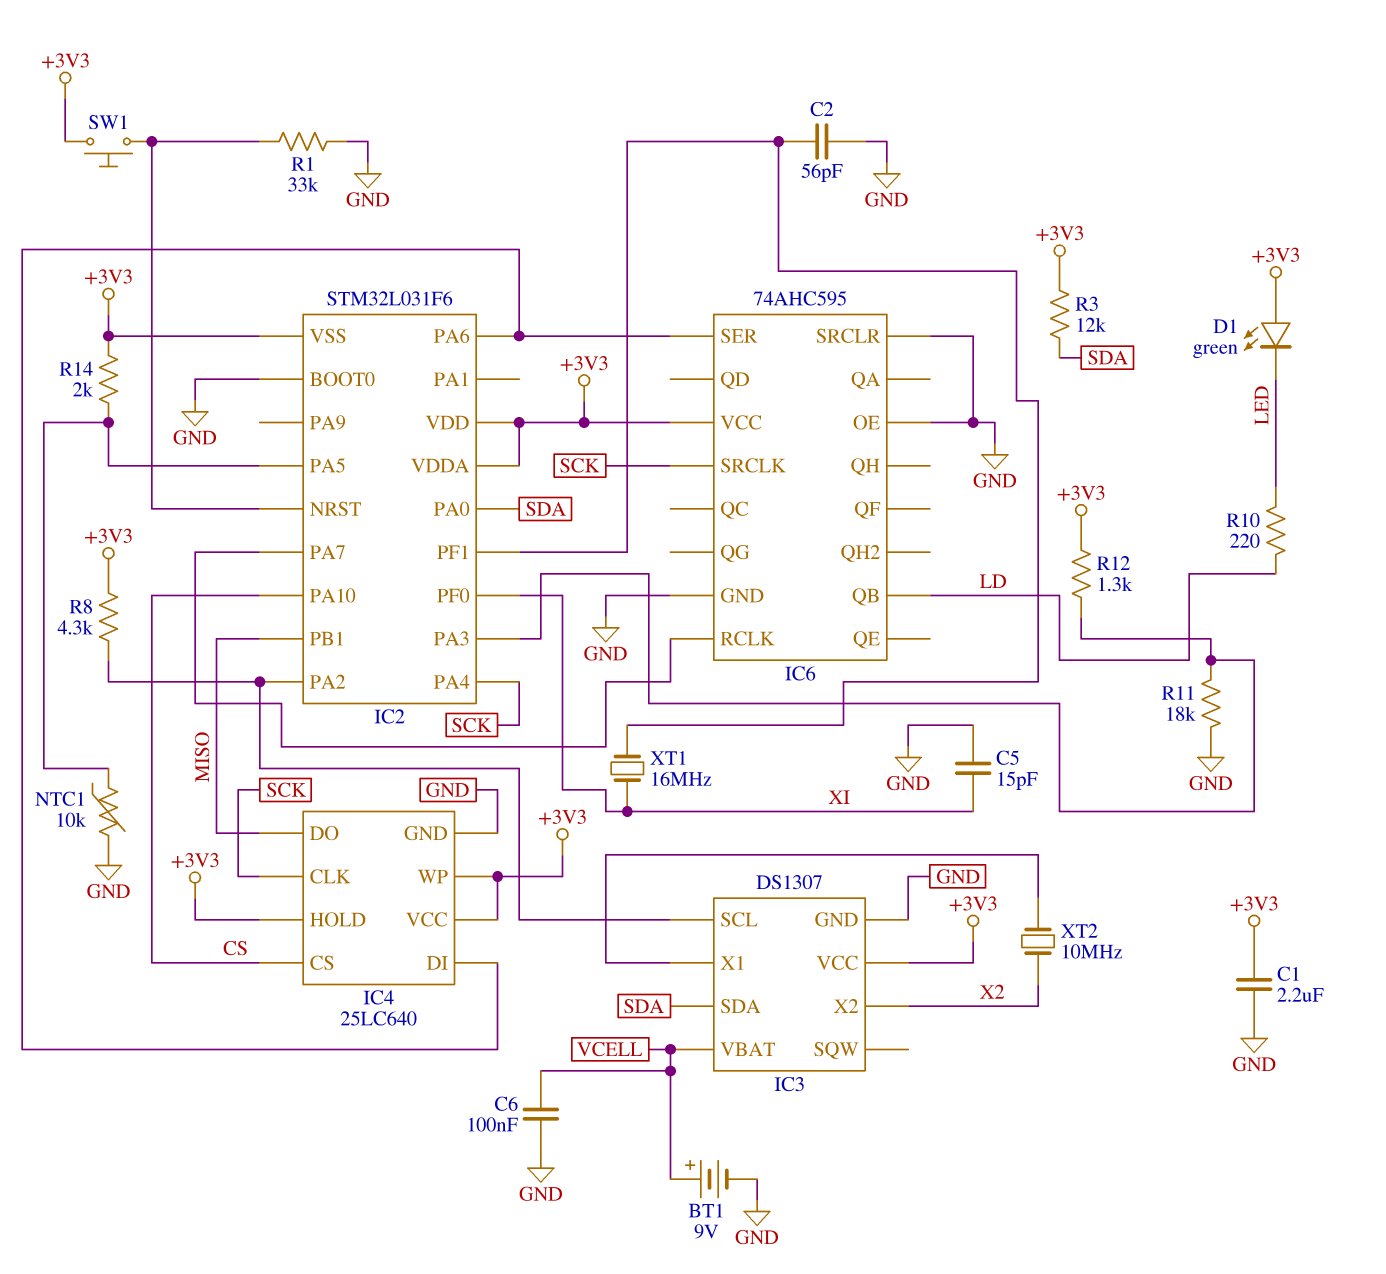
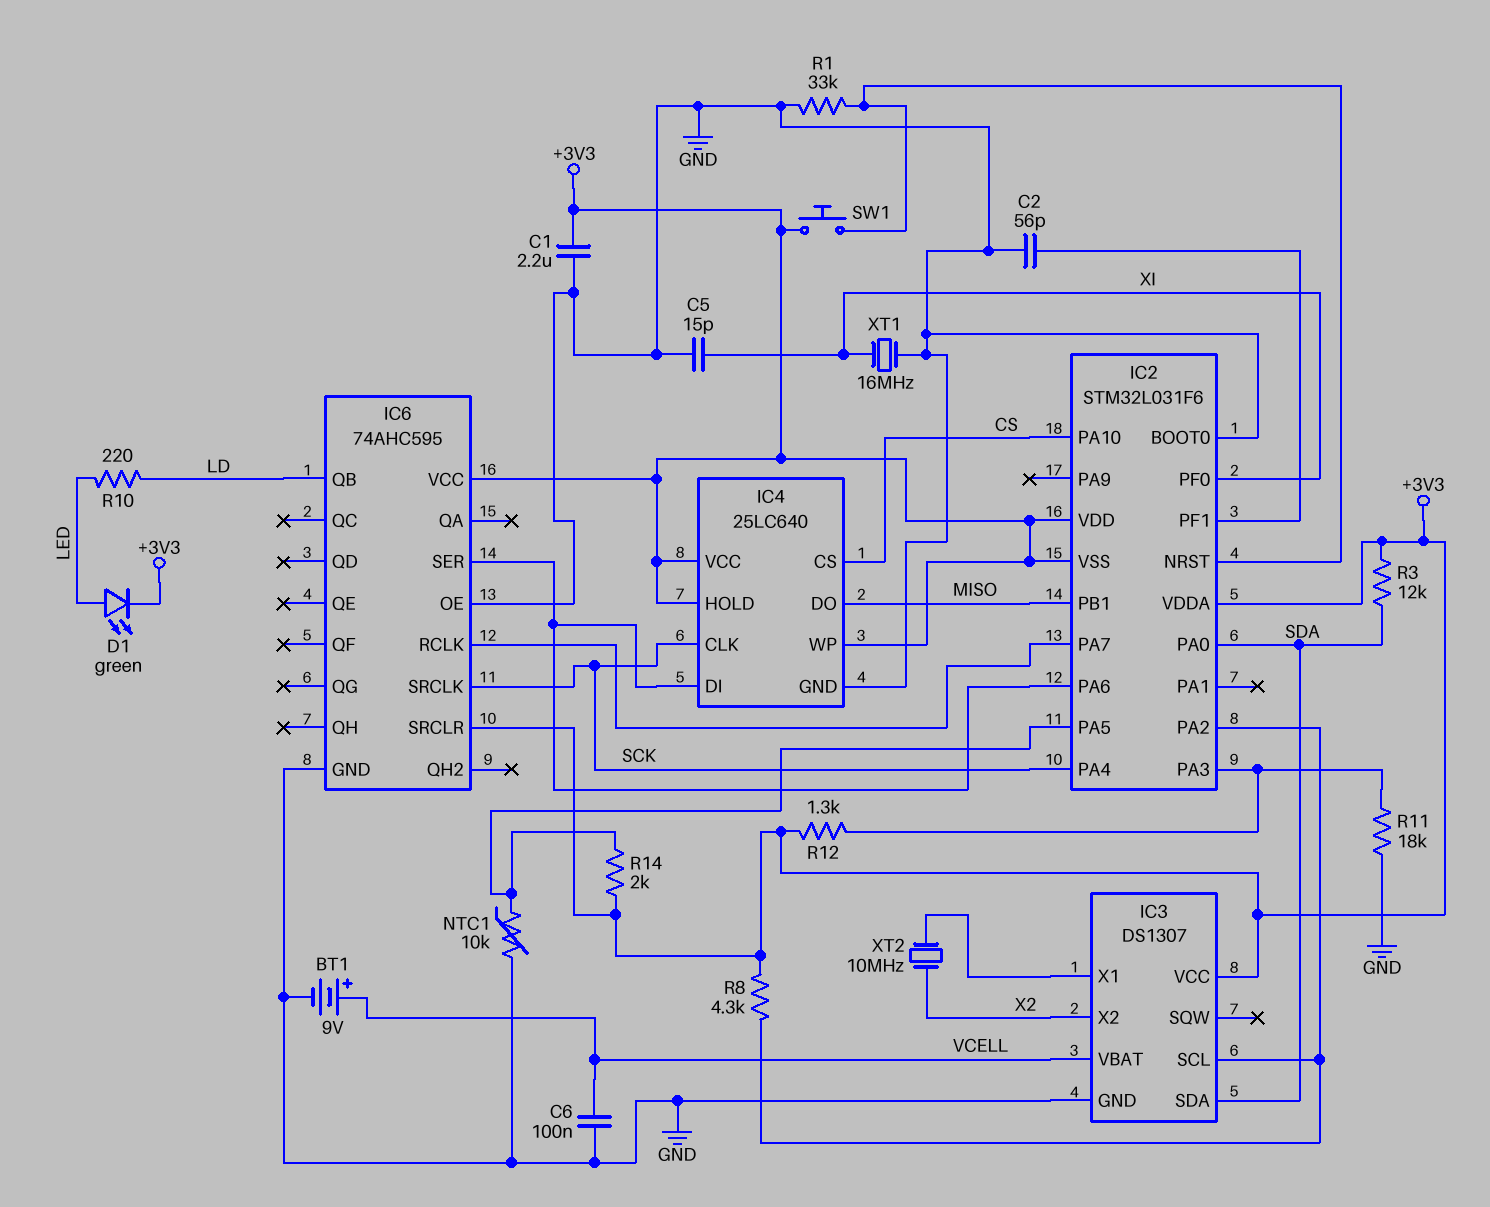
D1: LED green (A +3V3, K LED) -> LED green (A LED, K +3V3)
IC6 pin SRCLR: GND -> +3V3
XT1: 16MHz (IC2/PF1, XI) -> 16MHz (GND, XI)

